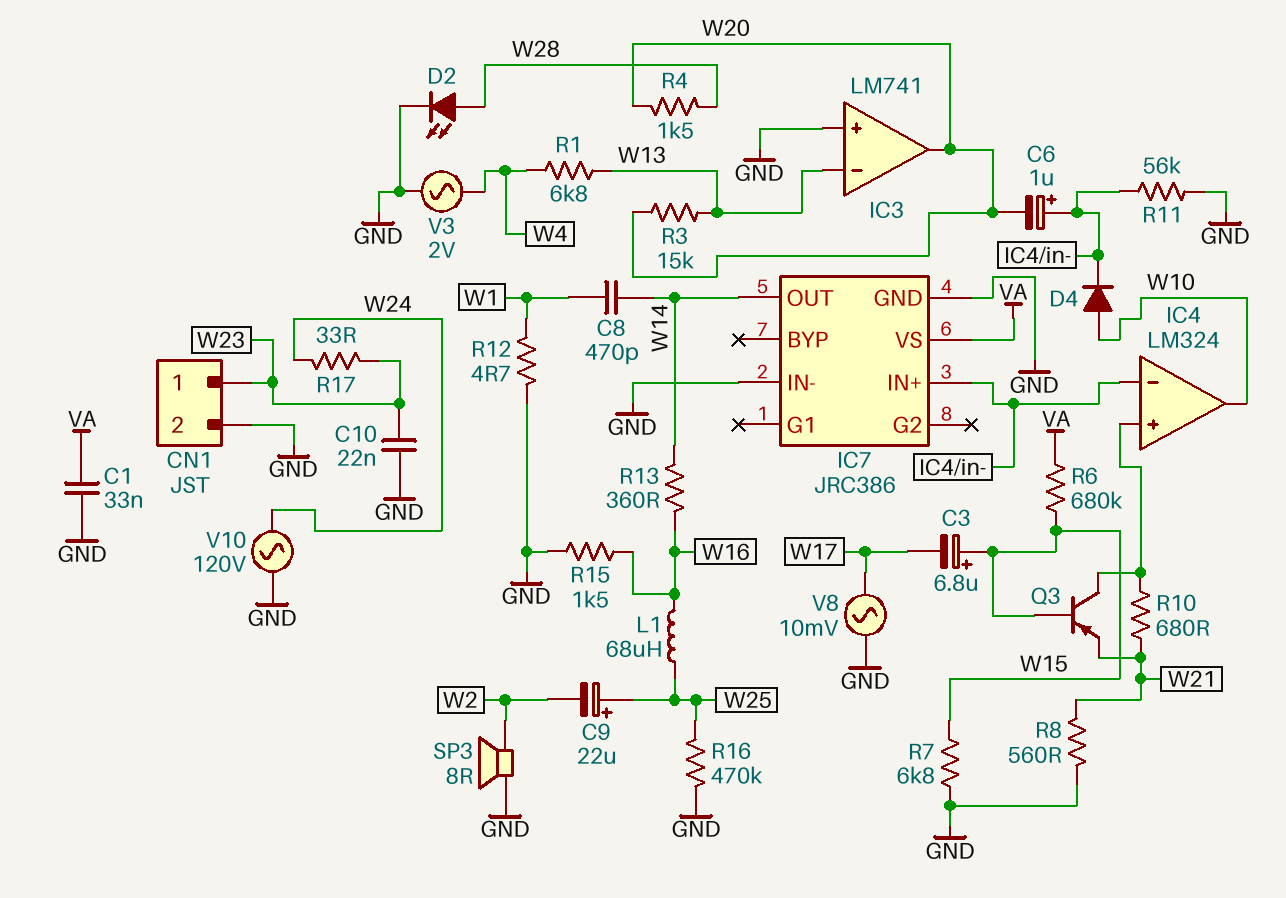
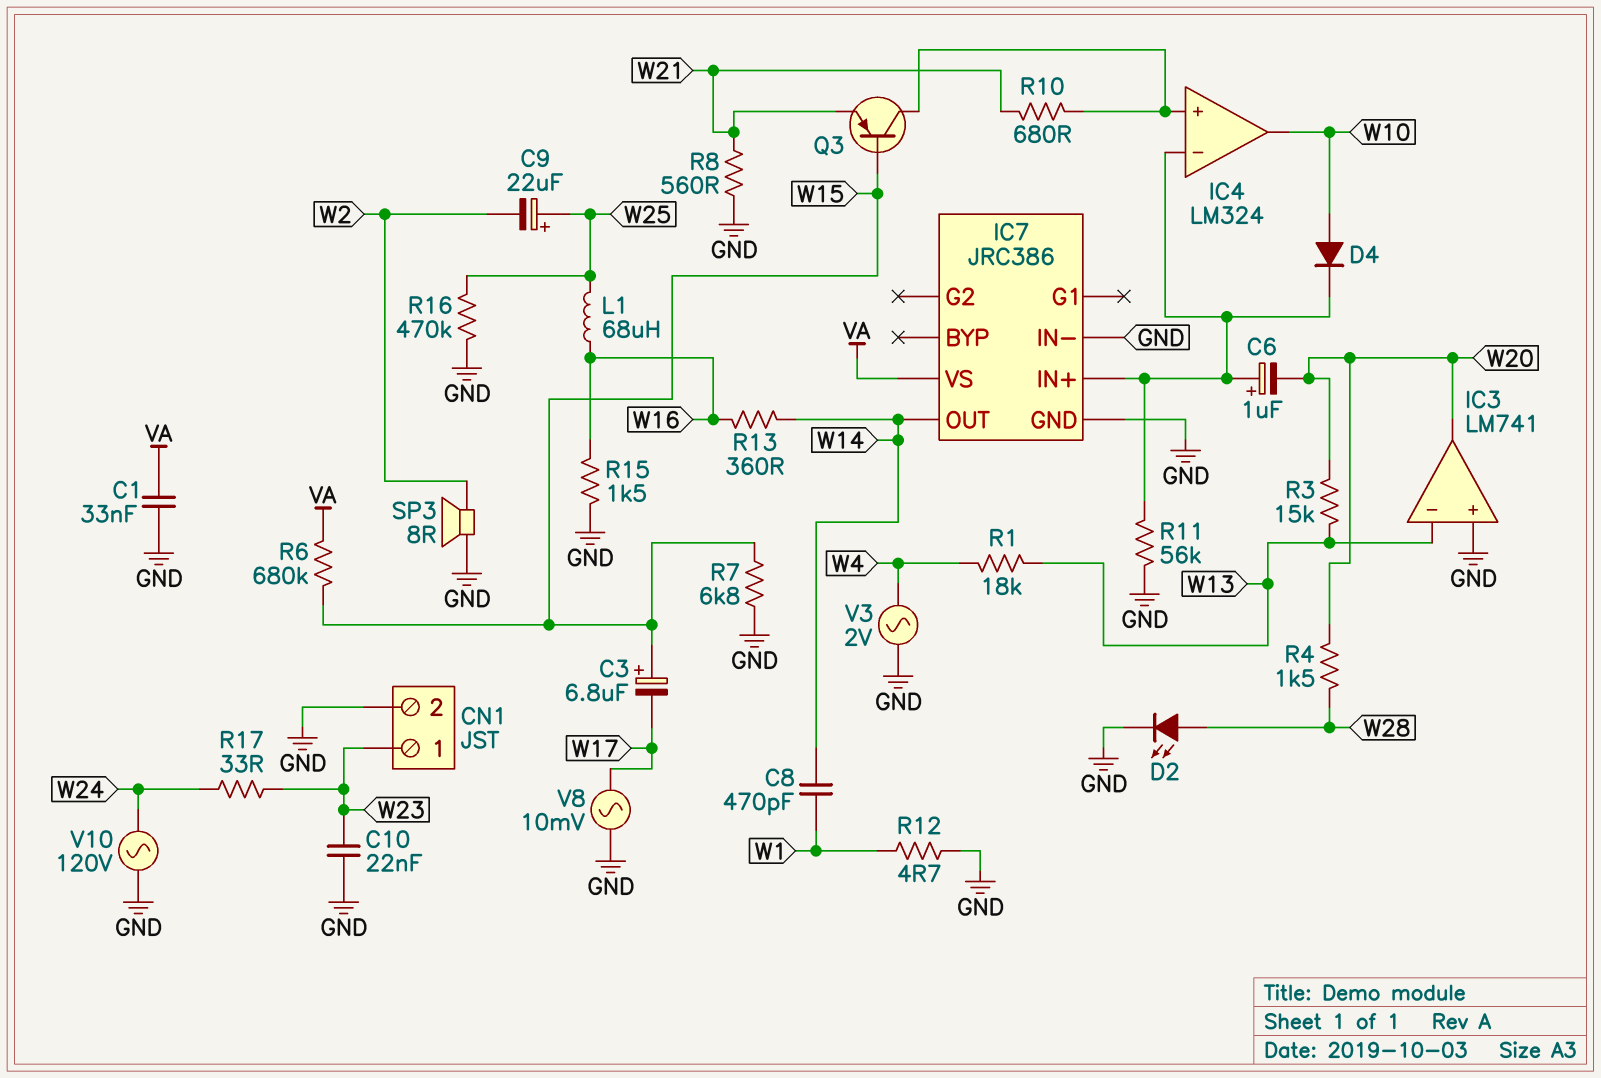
R1: 6.8k (W4, W13) -> 18k (W4, W13)

